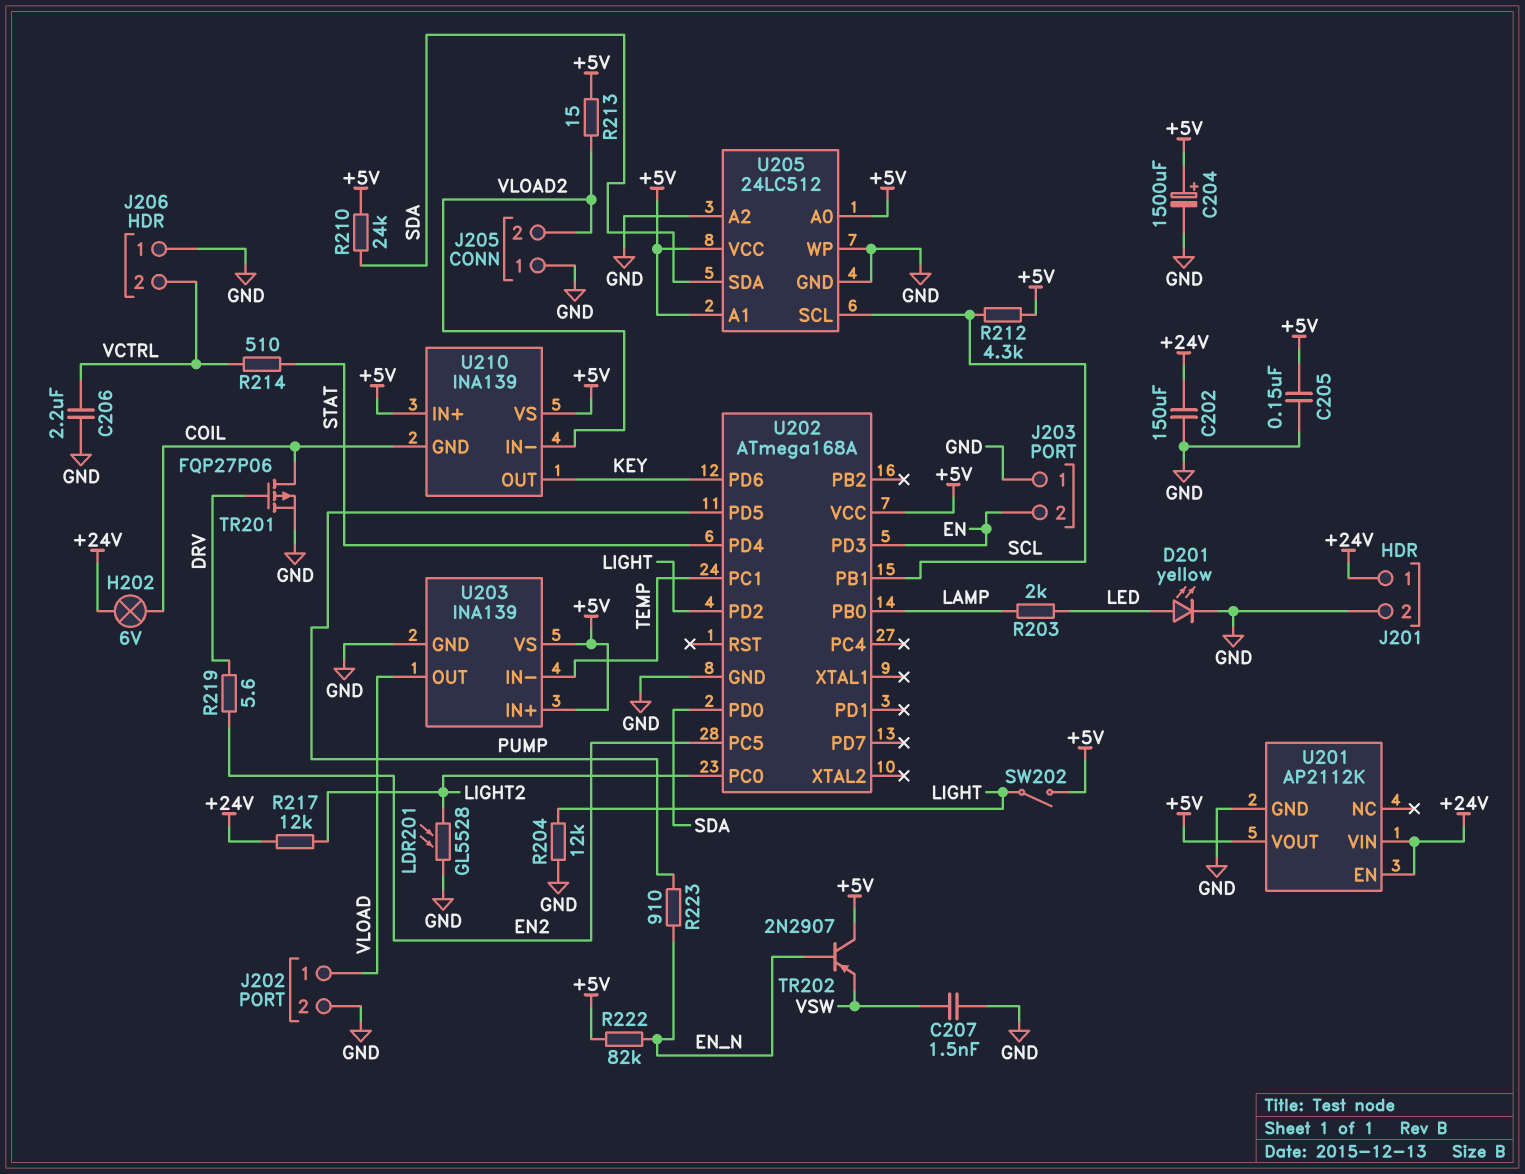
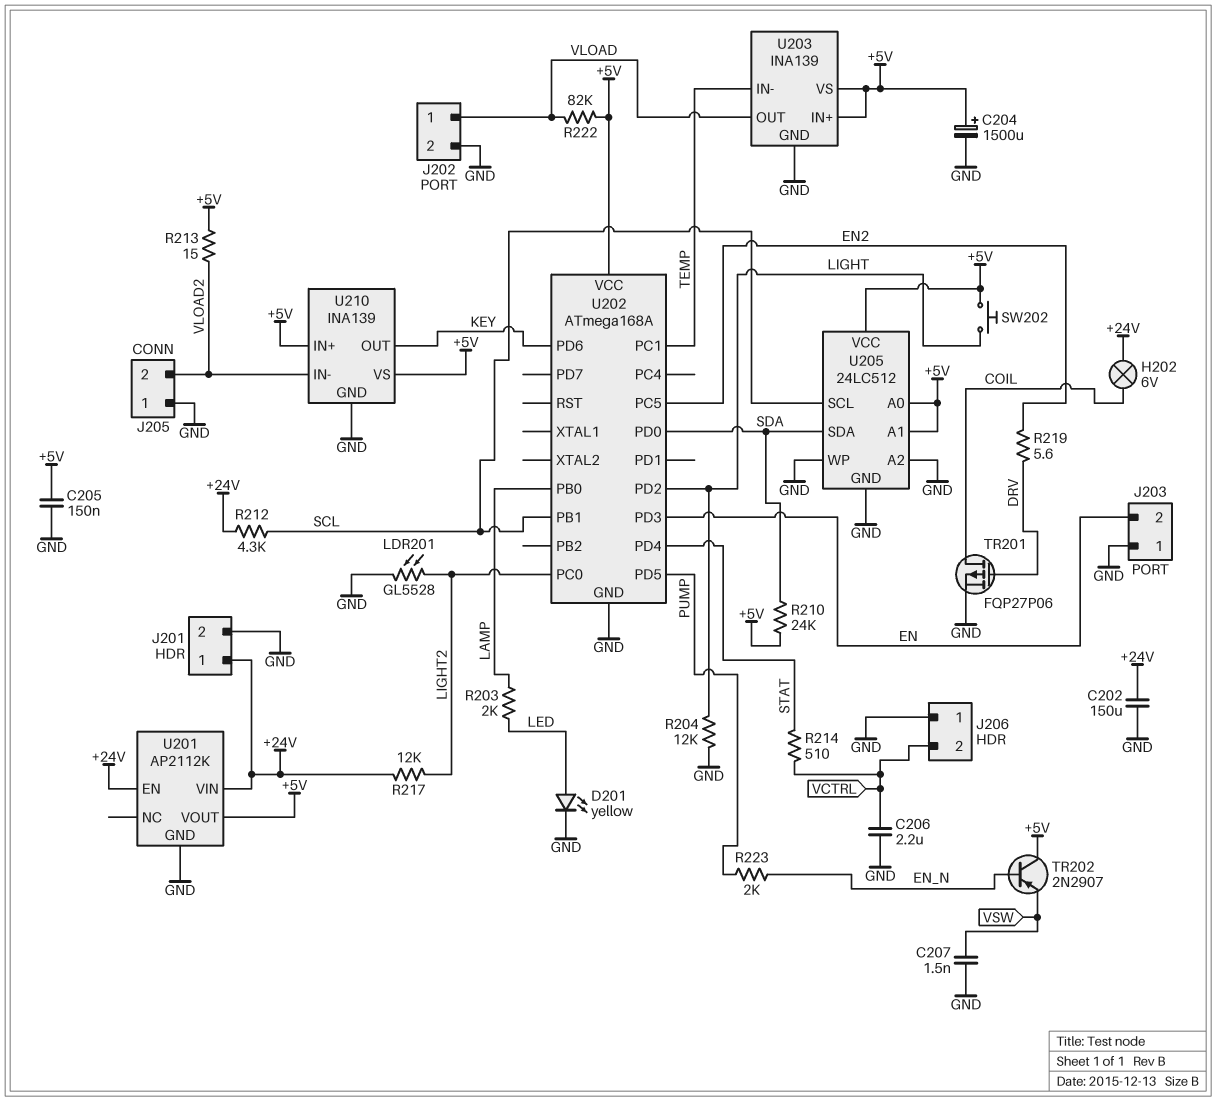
R212: 4.3k (+5V, SCL) -> 4.3k (+24V, SCL)
R222: 82k (+5V, EN_N) -> 82k (+5V, VLOAD)
R223: 910 (EN_N, PUMP) -> 2k (EN_N, PUMP)
SW202: switch (+5V, LIGHT) -> button (+5V, LIGHT)
U210 pin GND: COIL -> GND

